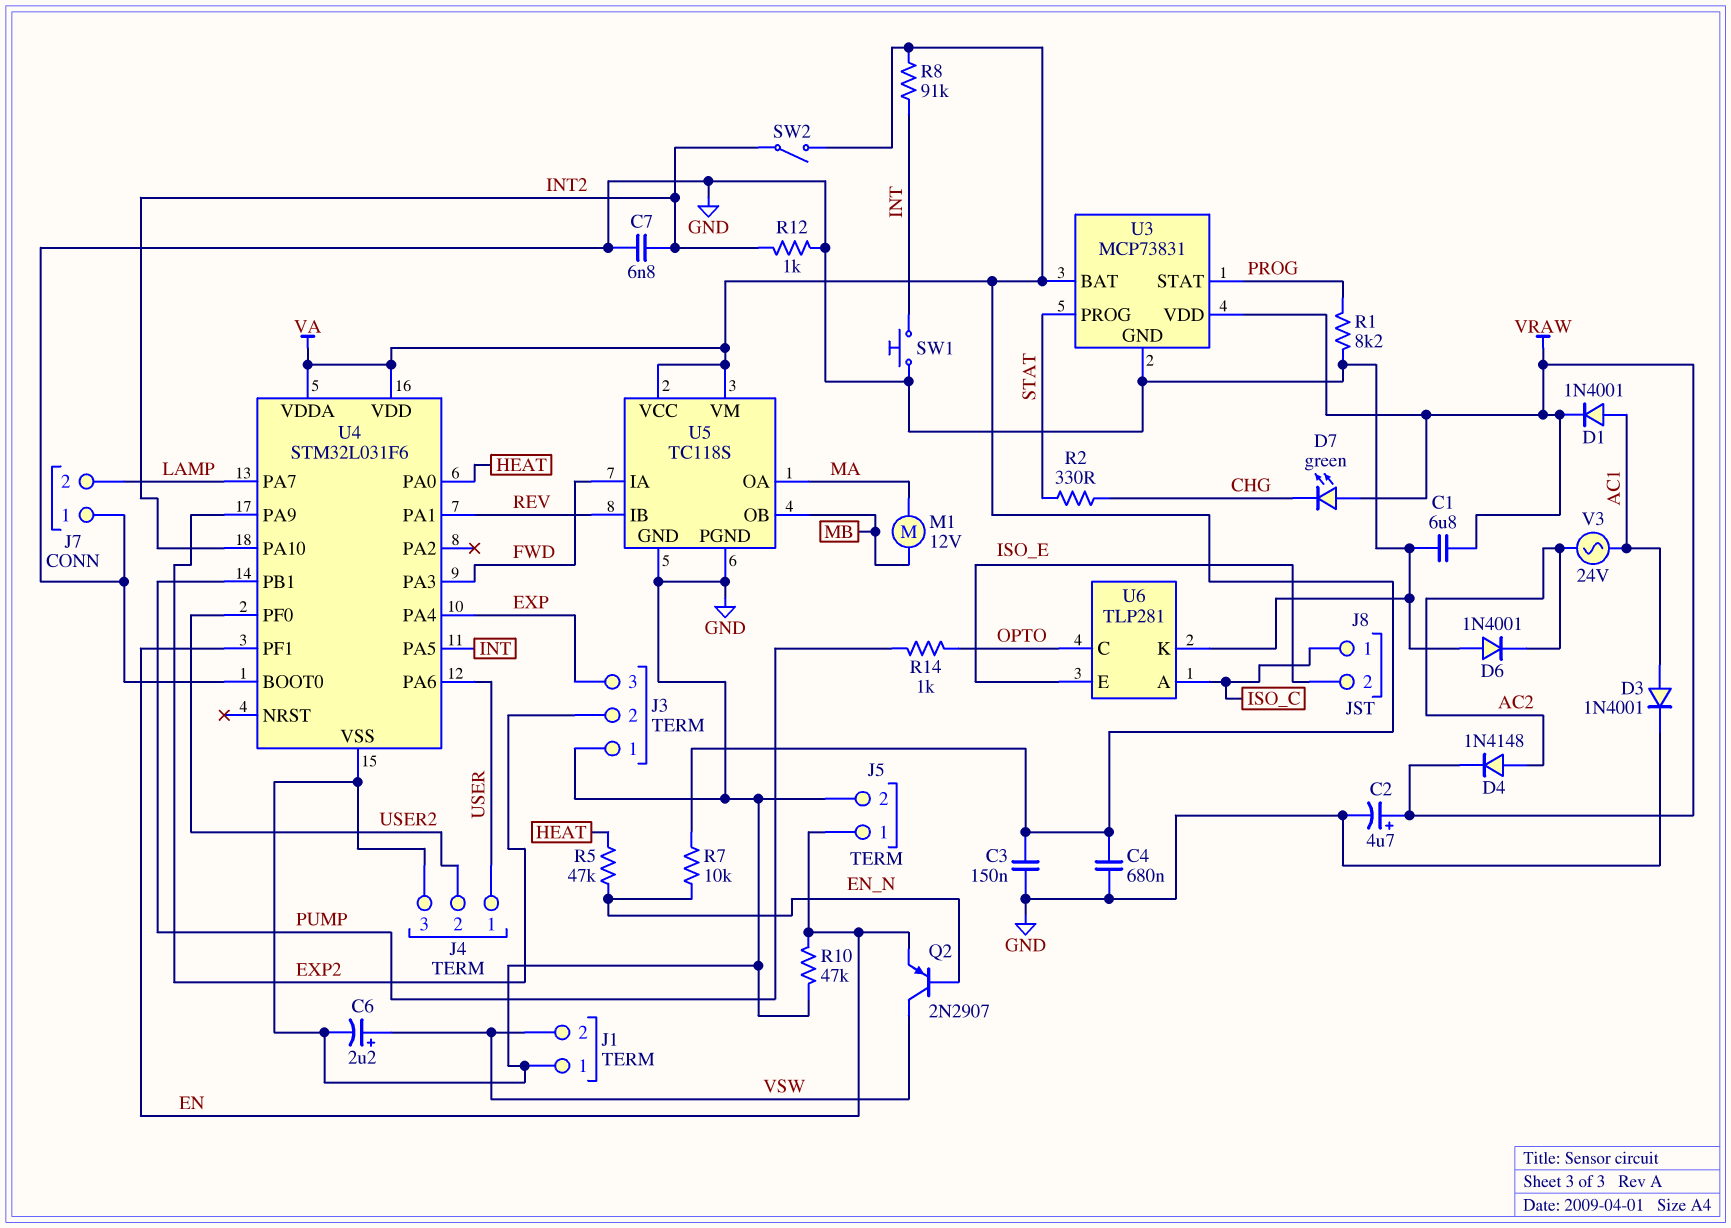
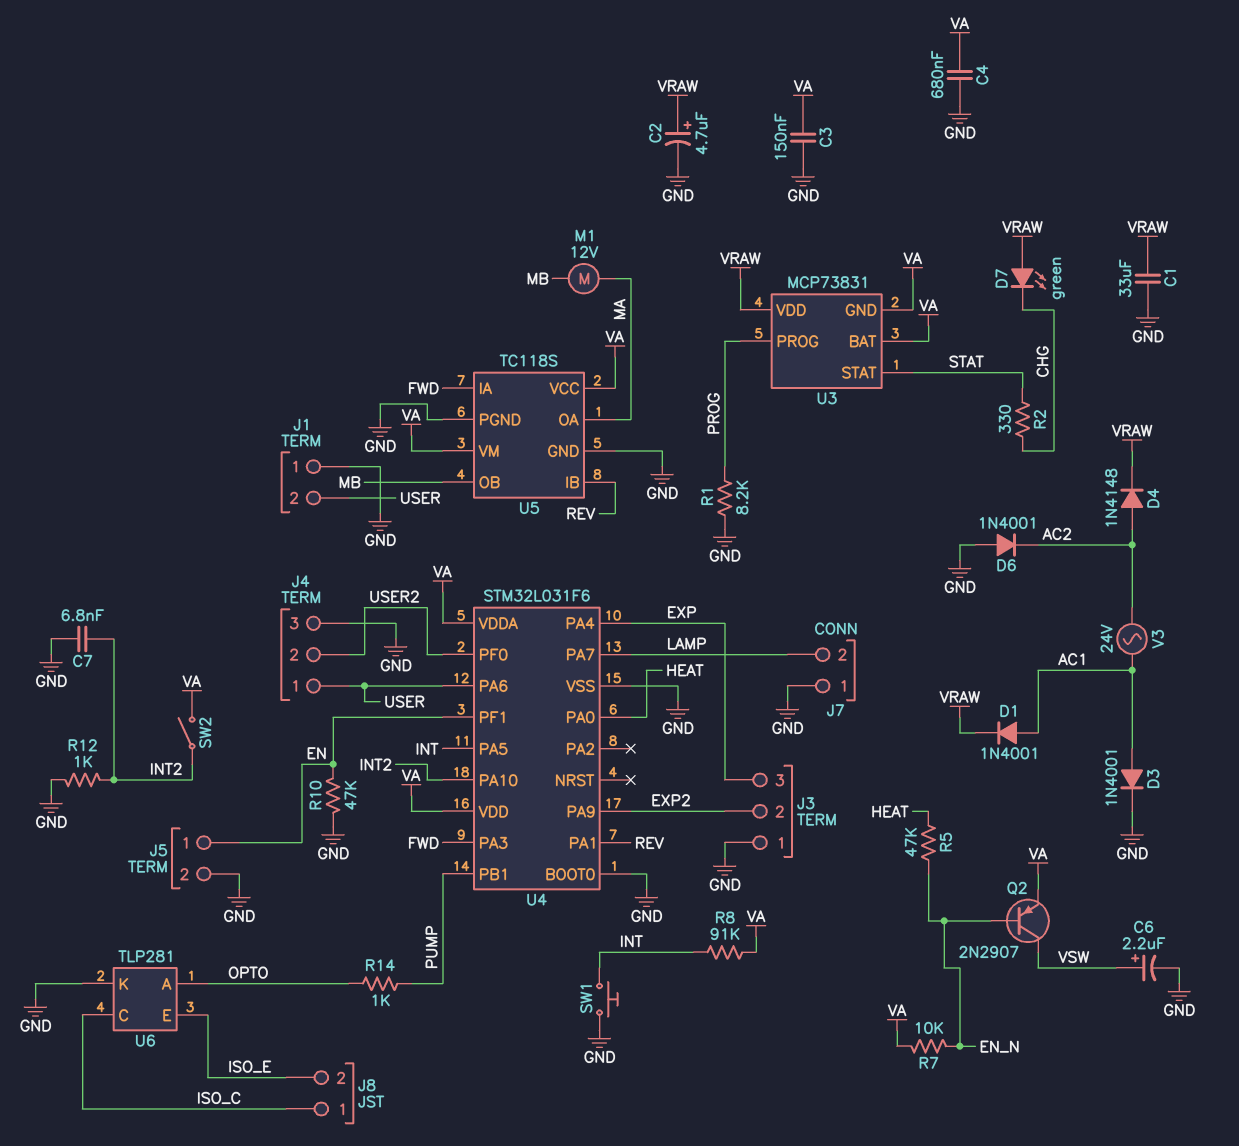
C1: 6.8uF (GND, VRAW) -> 33uF (GND, VRAW)
J1 pin 2: VSW -> USER
Q2: PNP 2N2907 (B EN_N, C VSW, E EN) -> PNP 2N2907 (B EN_N, C VSW, E VA)
U3 pin GND: GND -> VA
U3 pin PROG: STAT -> PROG
U3 pin STAT: PROG -> STAT
U6 pin A: ISO_C -> OPTO
U6 pin C: OPTO -> ISO_C

